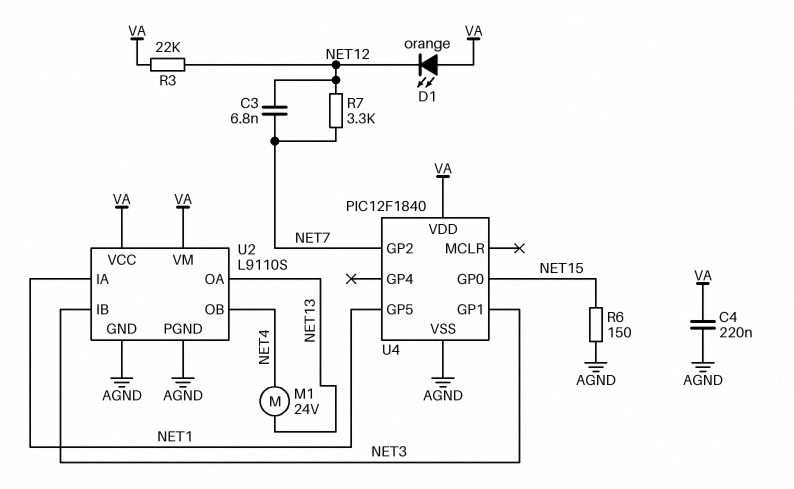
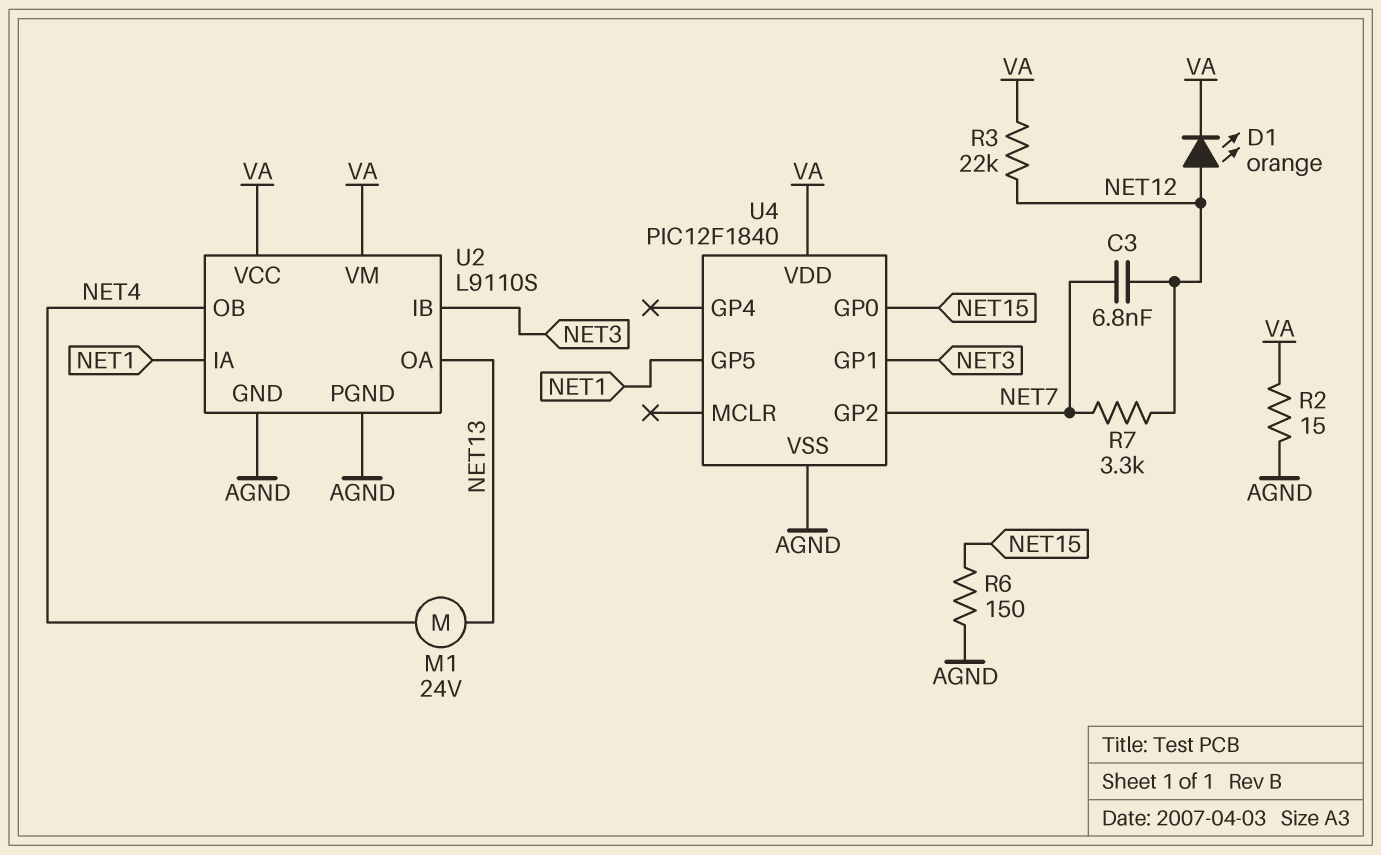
C4: 220nF (AGND, VA) -> none
D1: LED orange (A VA, K NET12) -> LED orange (A NET12, K VA)
R2: none -> 15 (AGND, VA)

